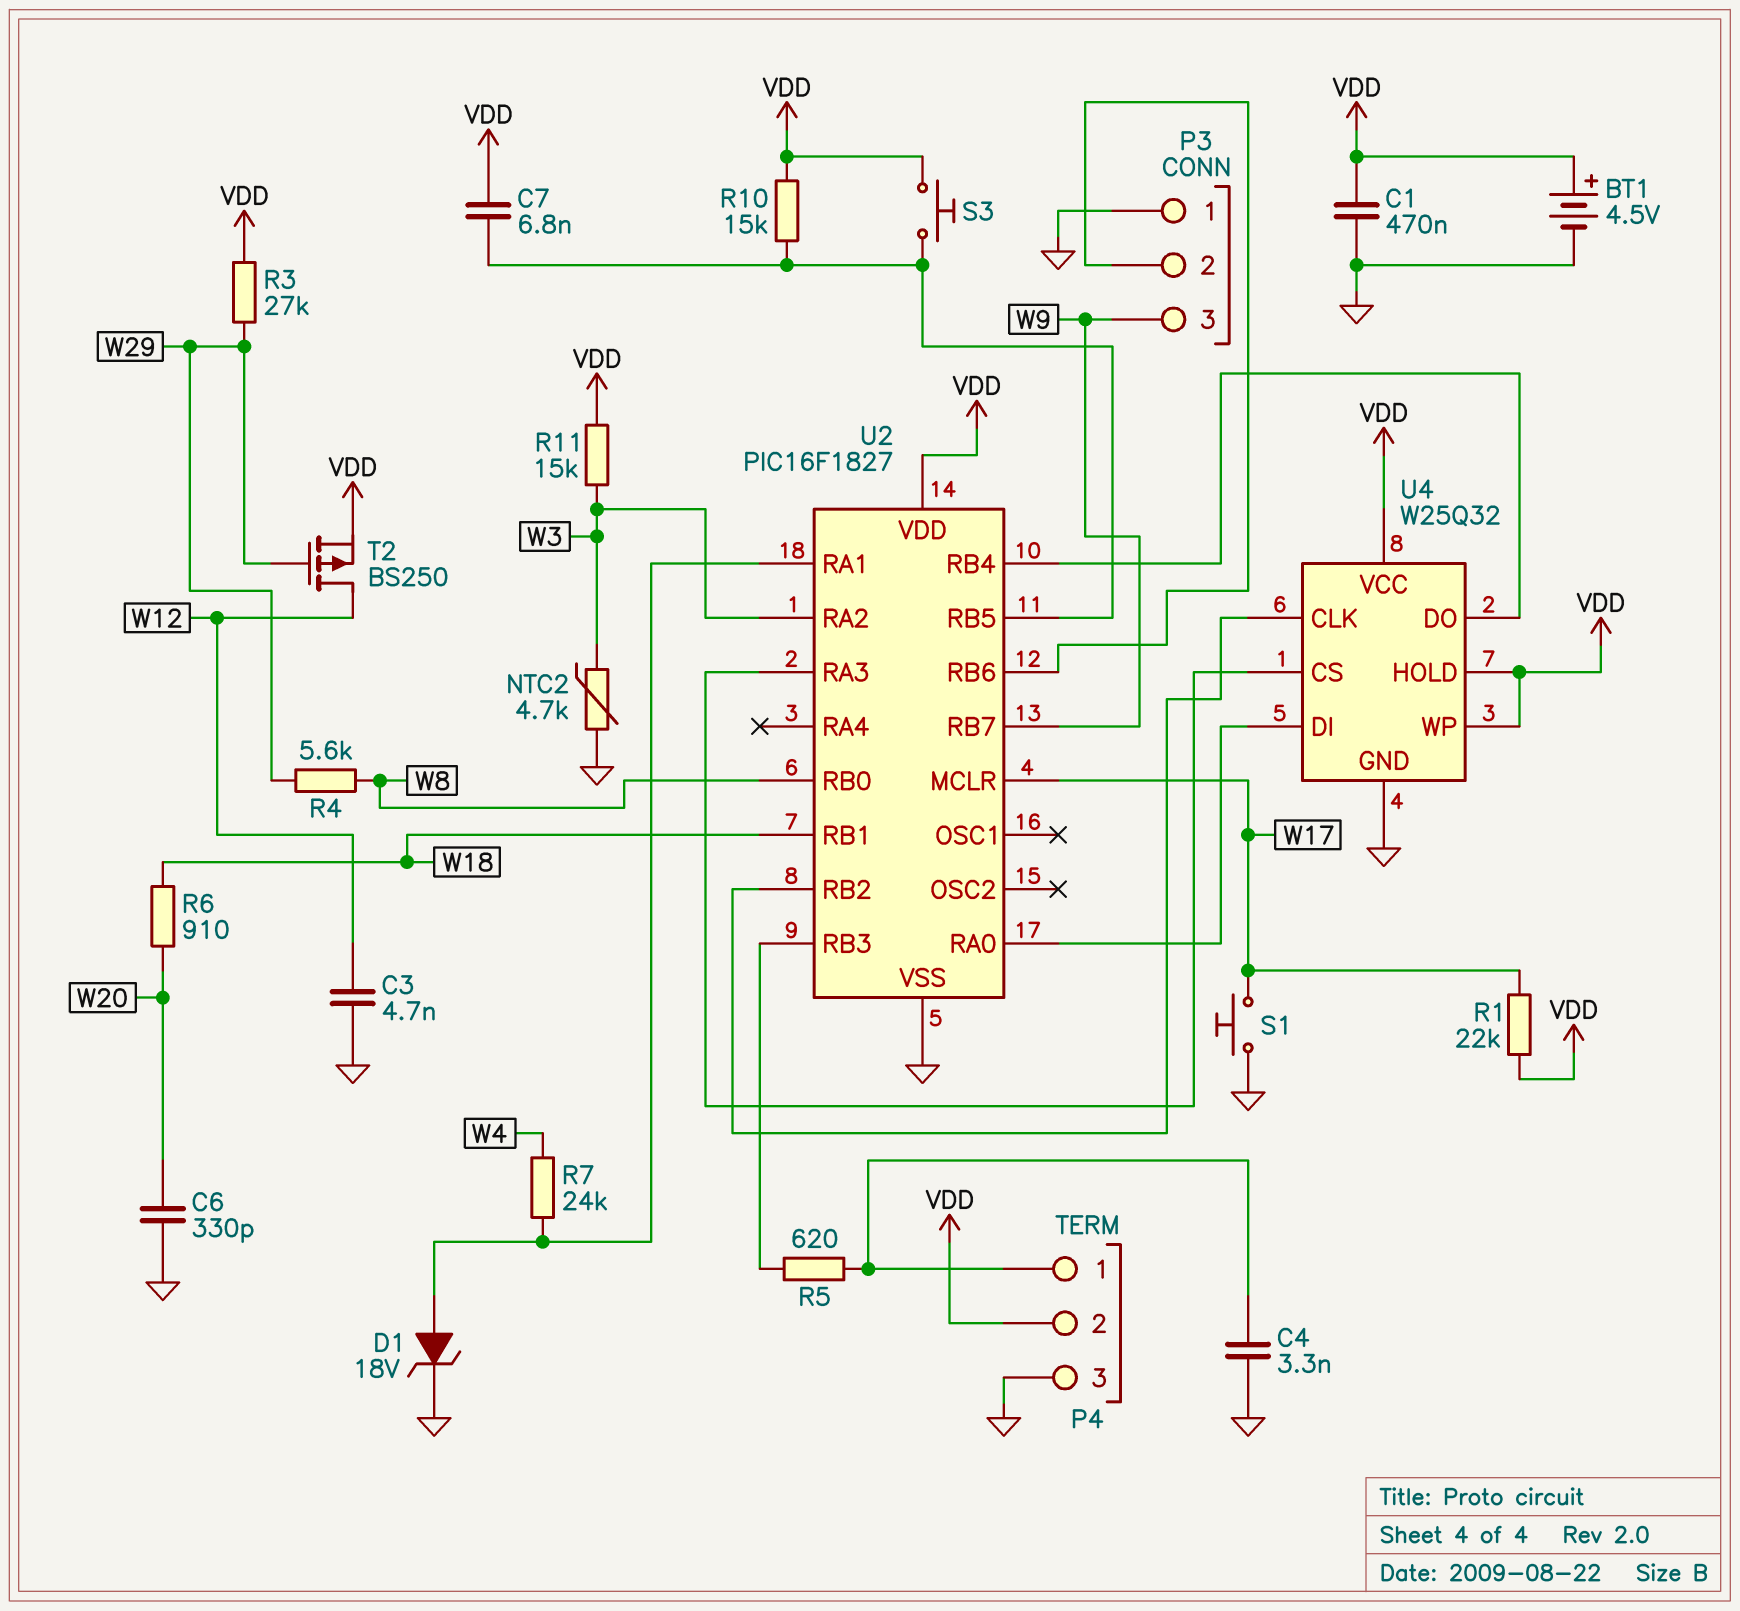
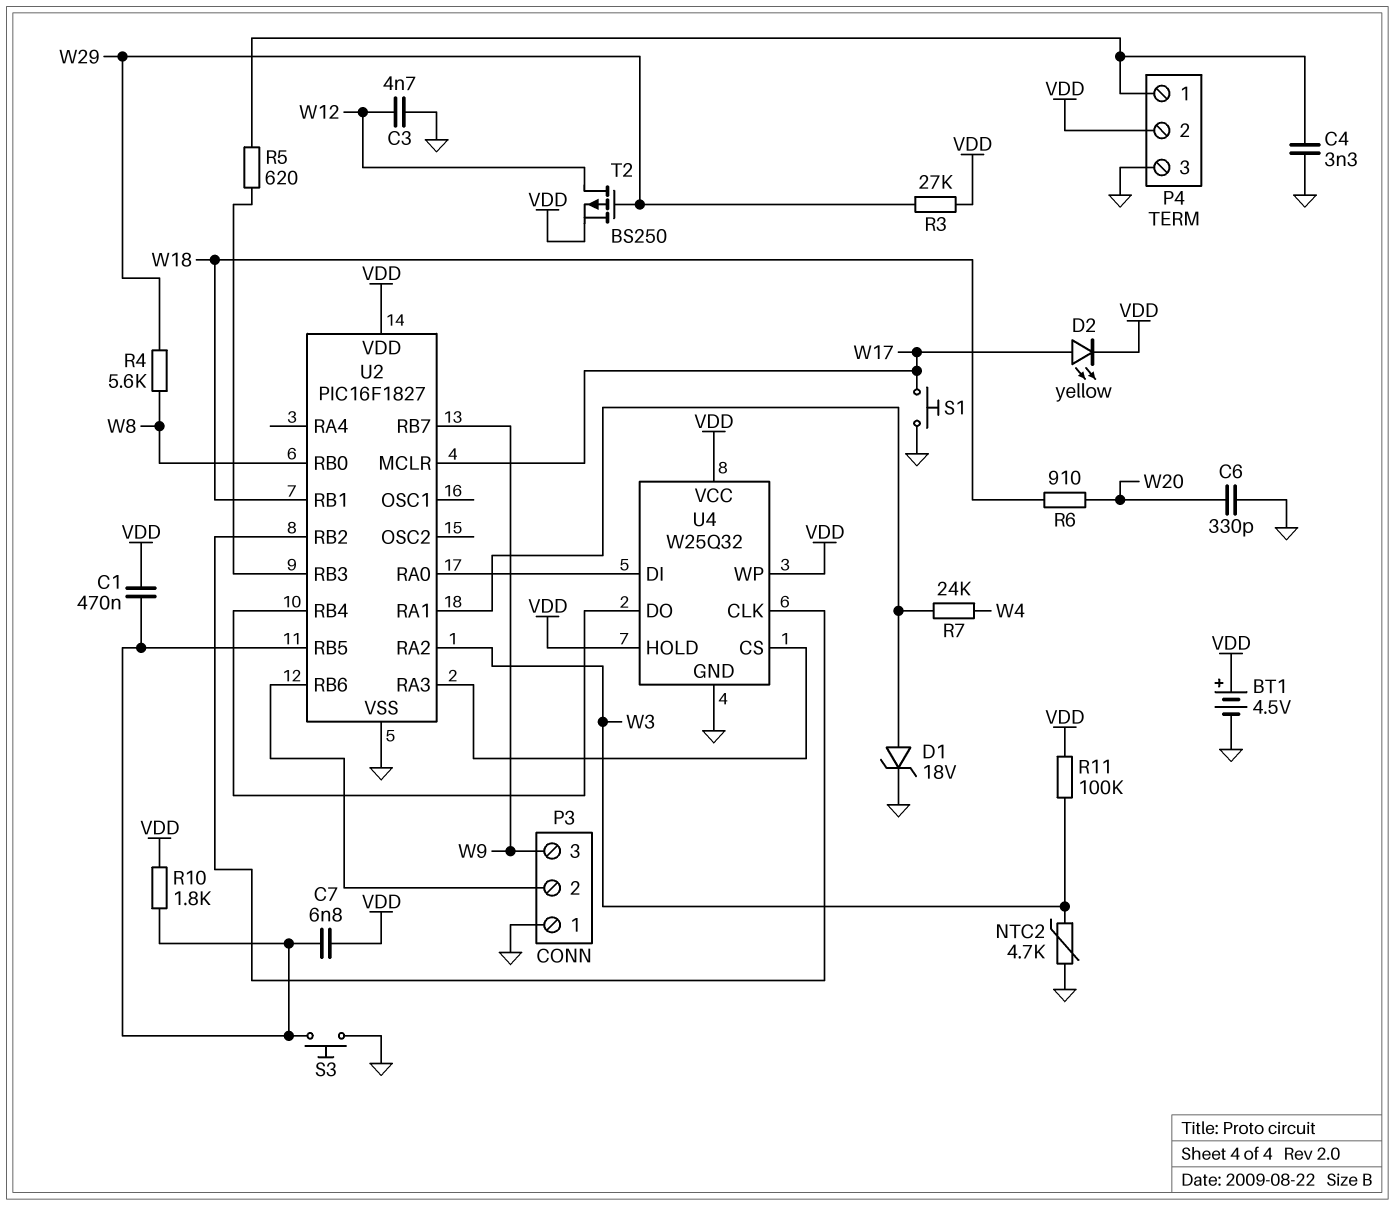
C1: 470nF (GND, VDD) -> 470nF (U2/RB5, VDD)
D2: none -> LED yellow (A W17, K VDD)
R1: 22k (VDD, W17) -> none
R10: 15k (U2/RB5, VDD) -> 1.8k (U2/RB5, VDD)
R11: 15k (VDD, W3) -> 100k (VDD, W3)
S3: button (U2/RB5, VDD) -> button (GND, U2/RB5)

